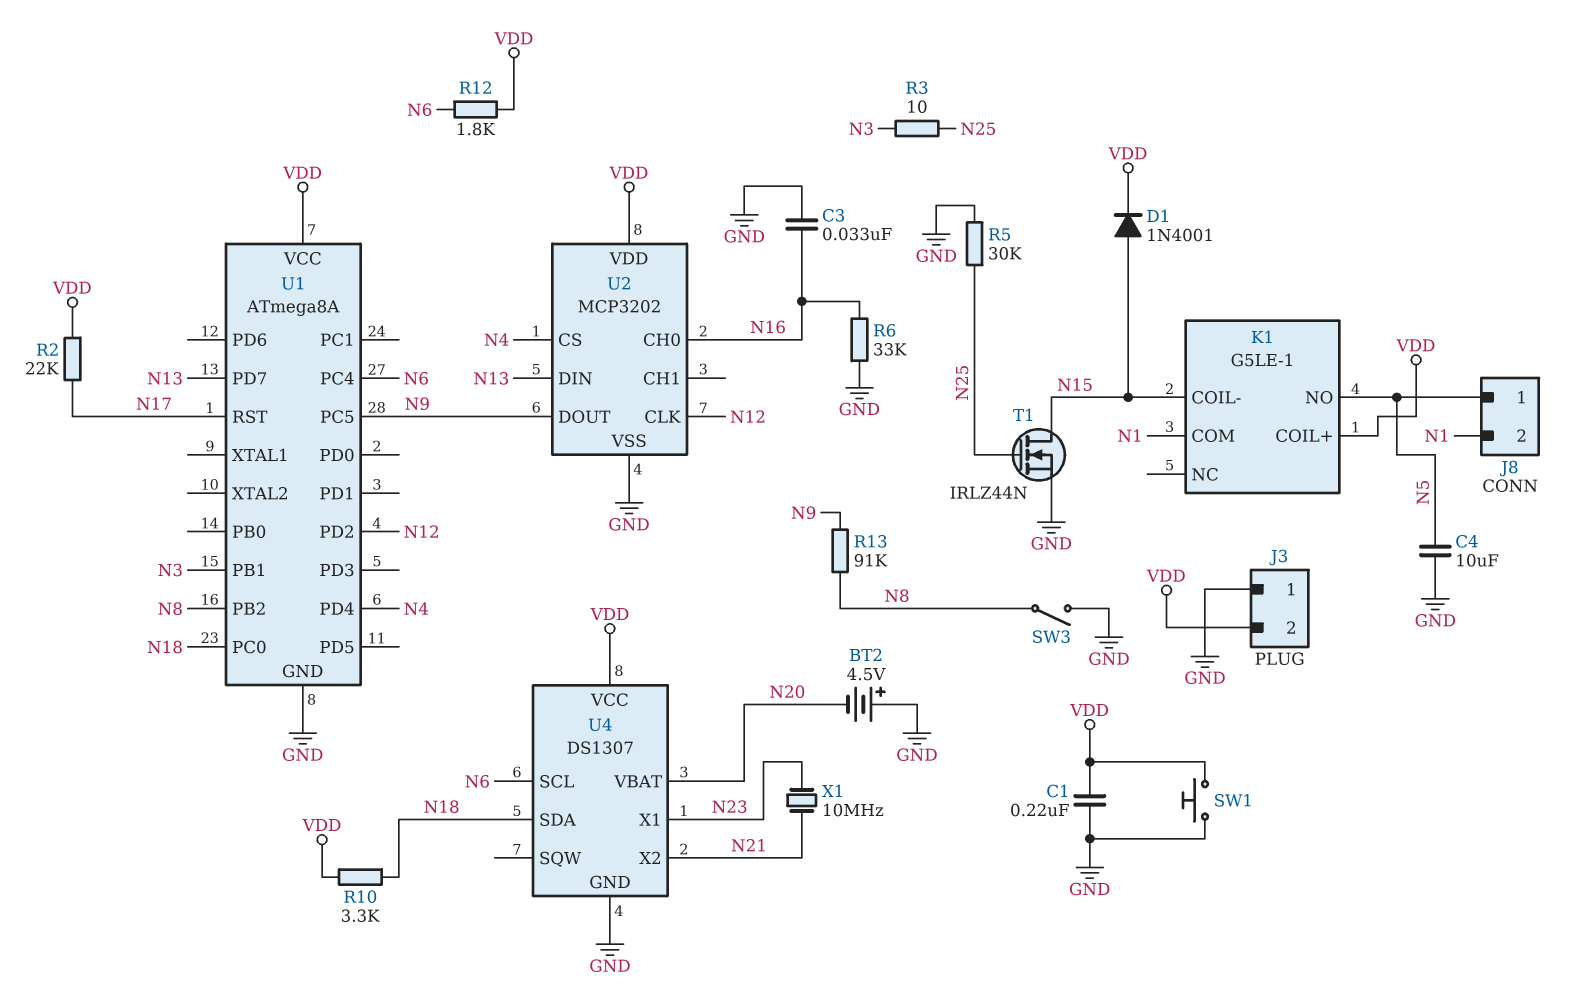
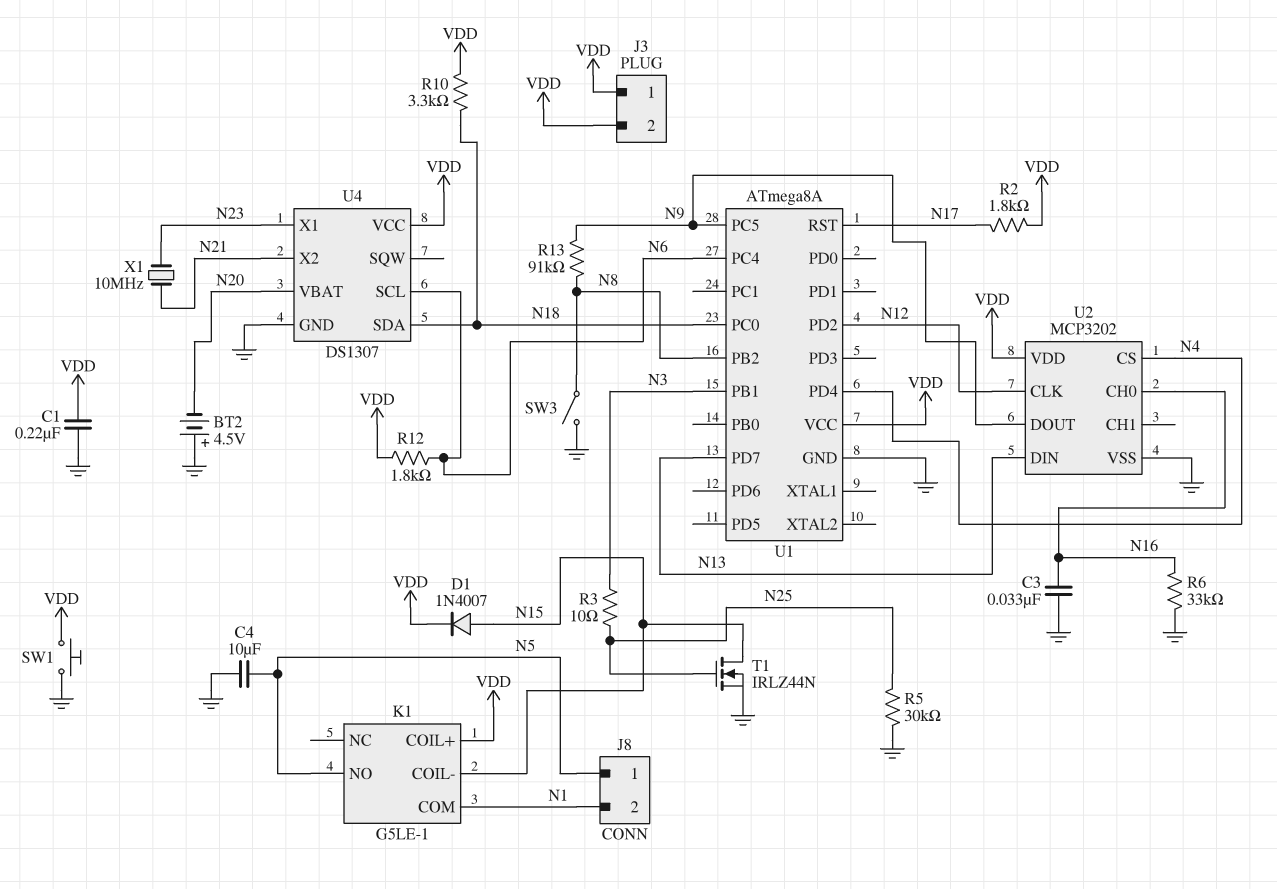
D1: diode 1N4001 (A N15, K VDD) -> diode 1N4007 (A N15, K VDD)
J3 pin 1: GND -> VDD
R2: 22k (N17, VDD) -> 1.8k (N17, VDD)

